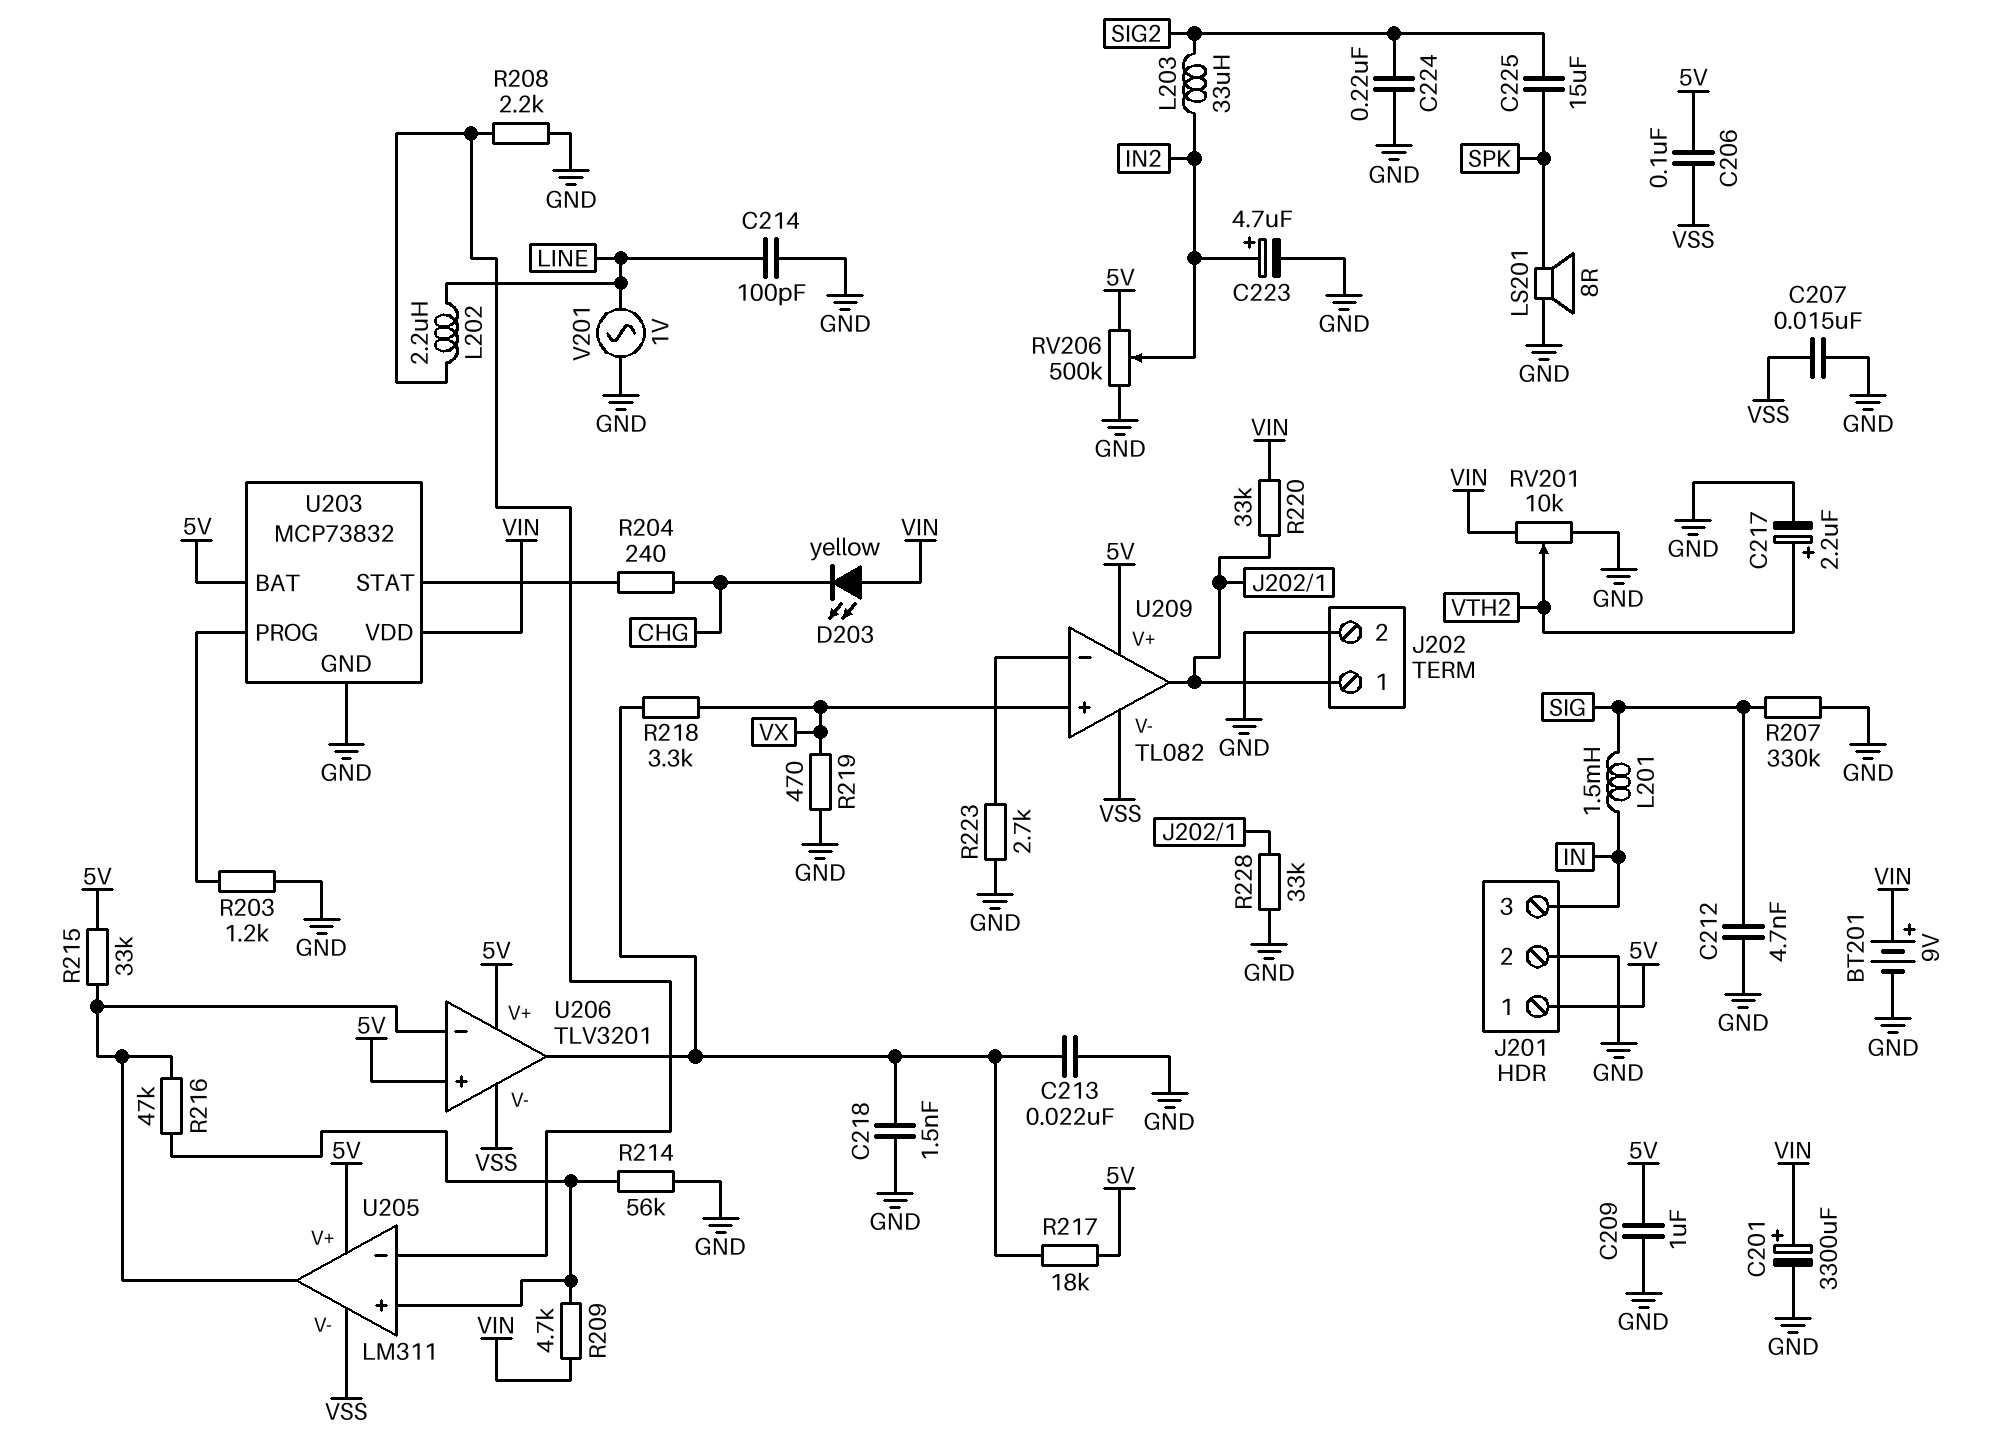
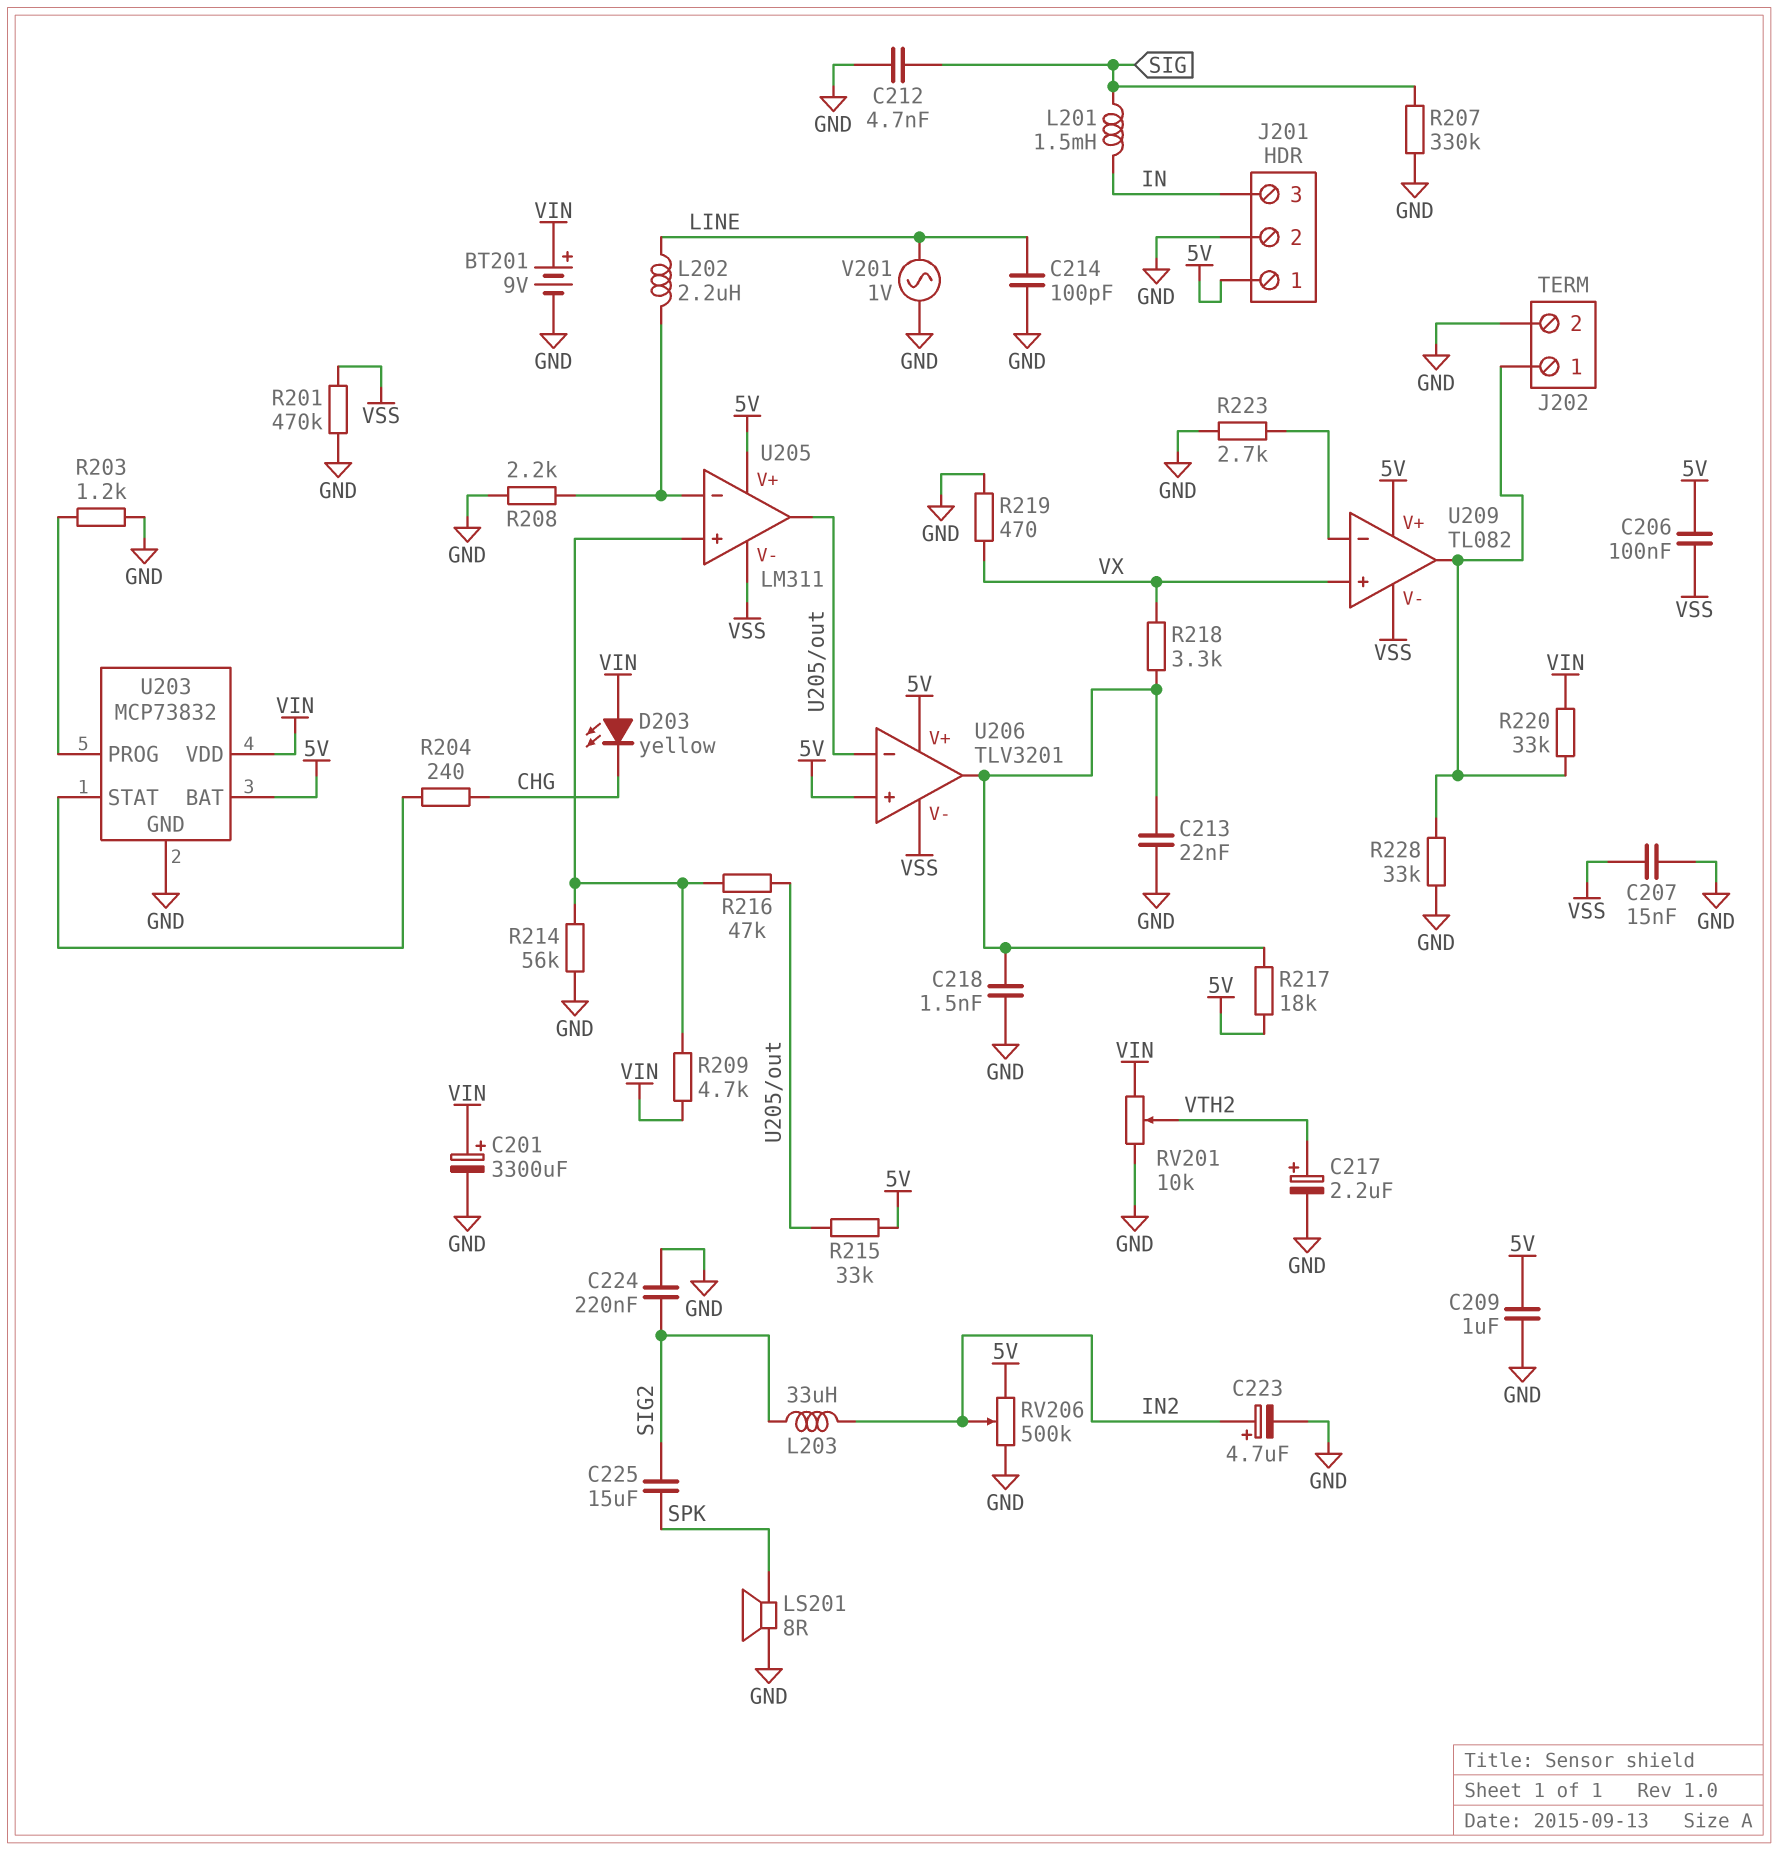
R201: none -> 470k (GND, VSS)

